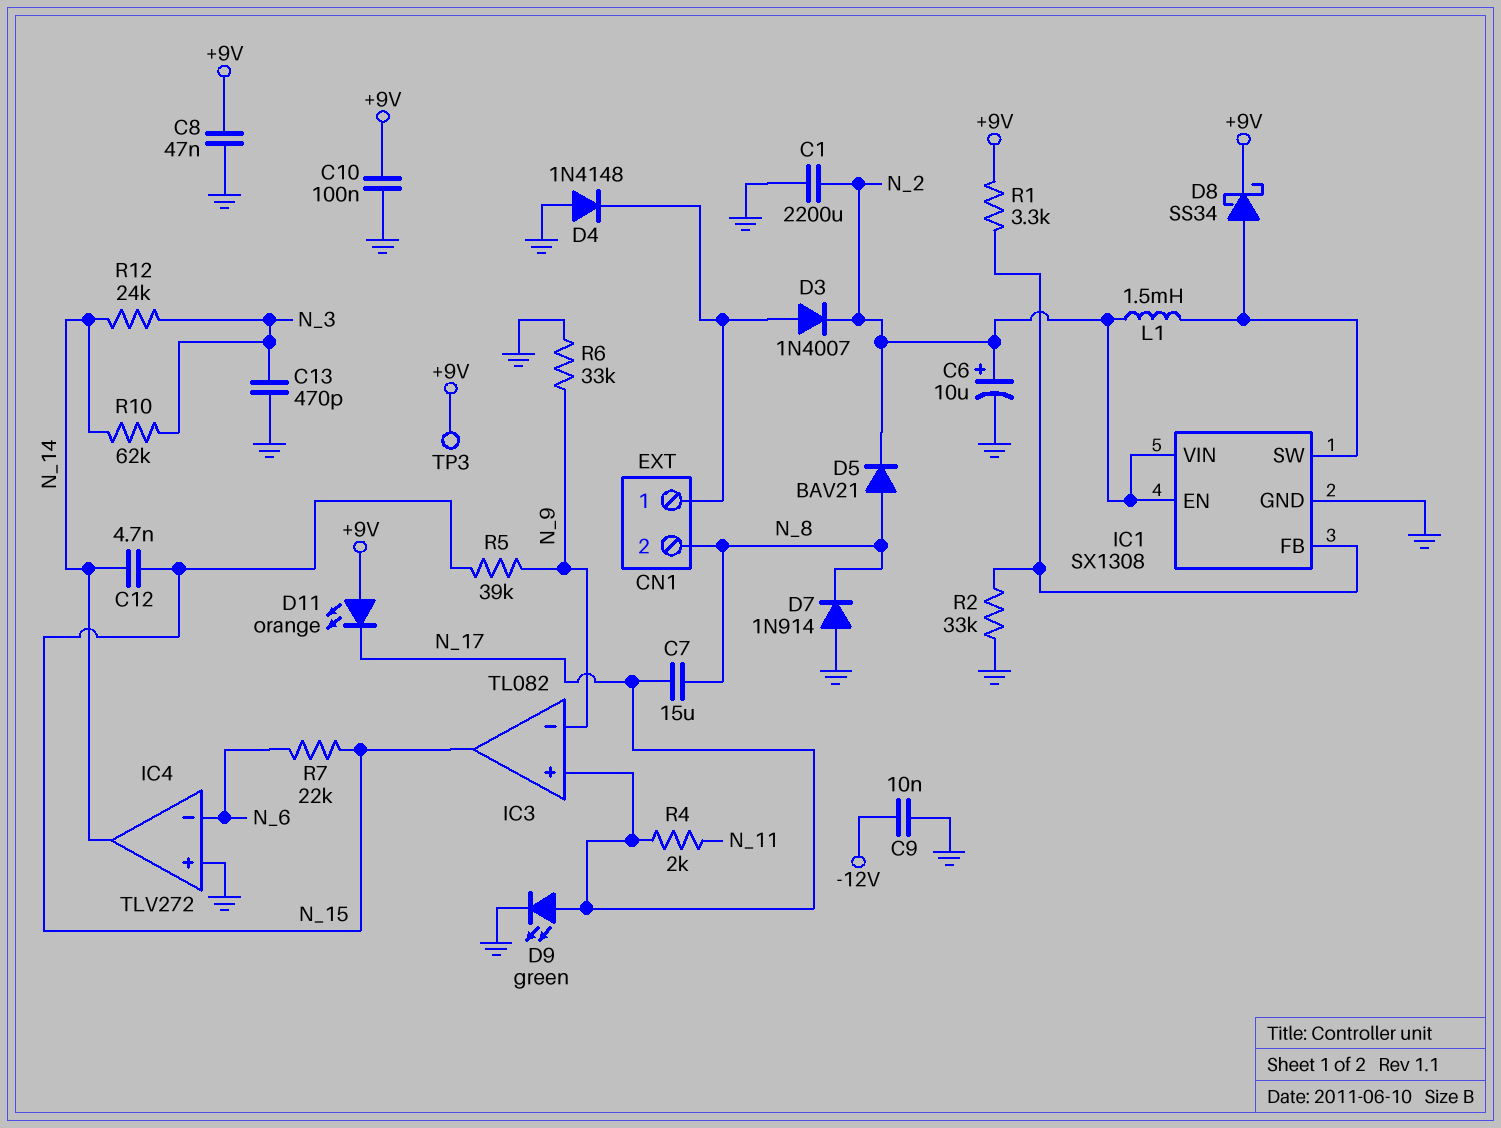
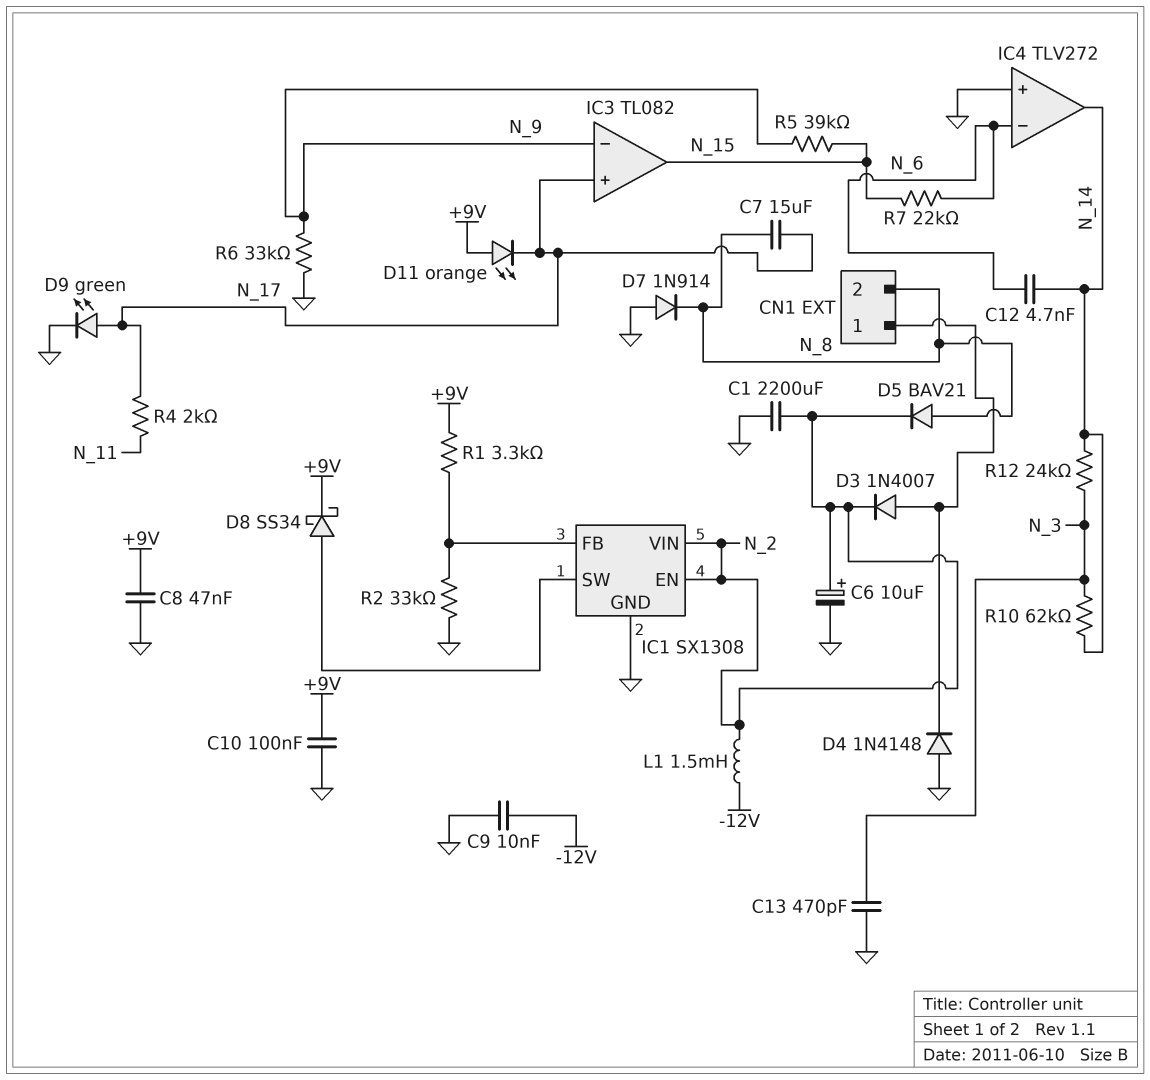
C12: 4.7nF (N_14, N_15) -> 4.7nF (N_6, N_14)
L1: 1.5mH (IC1/SW, N_2) -> 1.5mH (-12V, N_2)
TP3: test point (+9V) -> none

